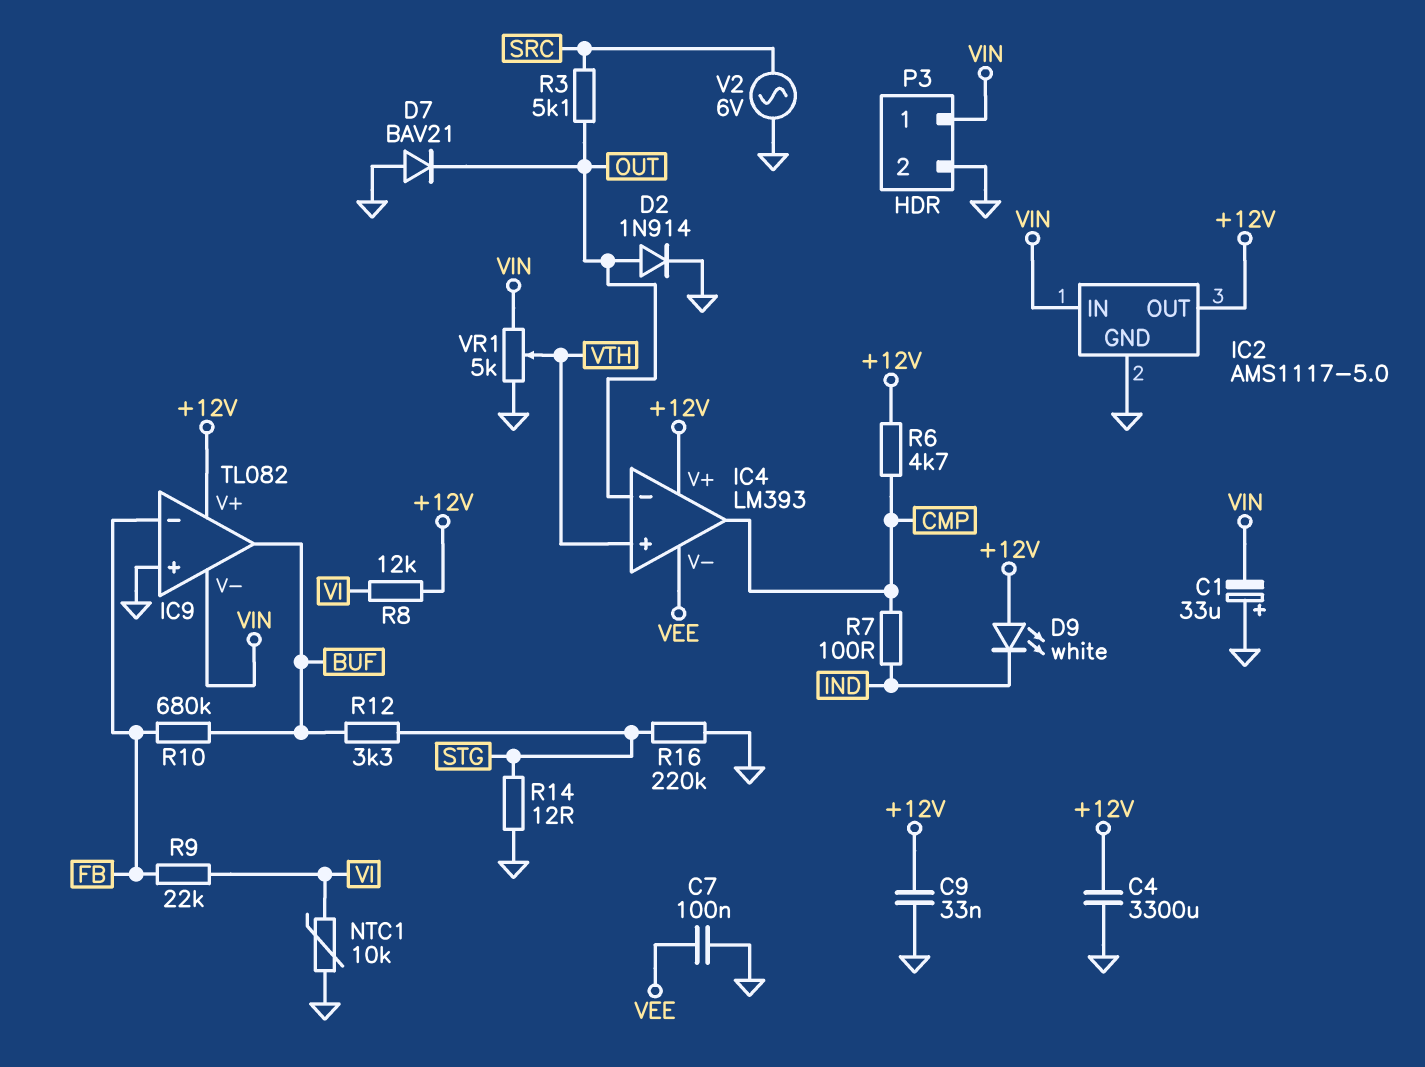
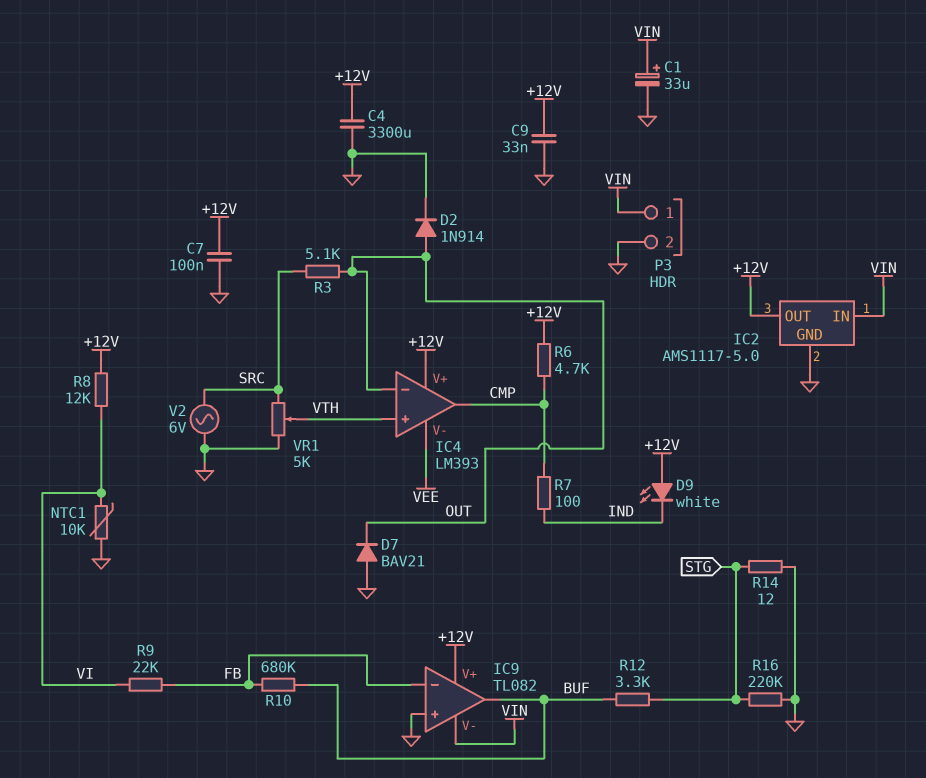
C1: 33uF (plus GND, minus VIN) -> 33uF (plus VIN, minus GND)
C7: 100nF (GND, VEE) -> 100nF (+12V, GND)
VR1: 5k (GND, VIN, wiper VTH) -> 5k (GND, SRC, wiper VTH)

